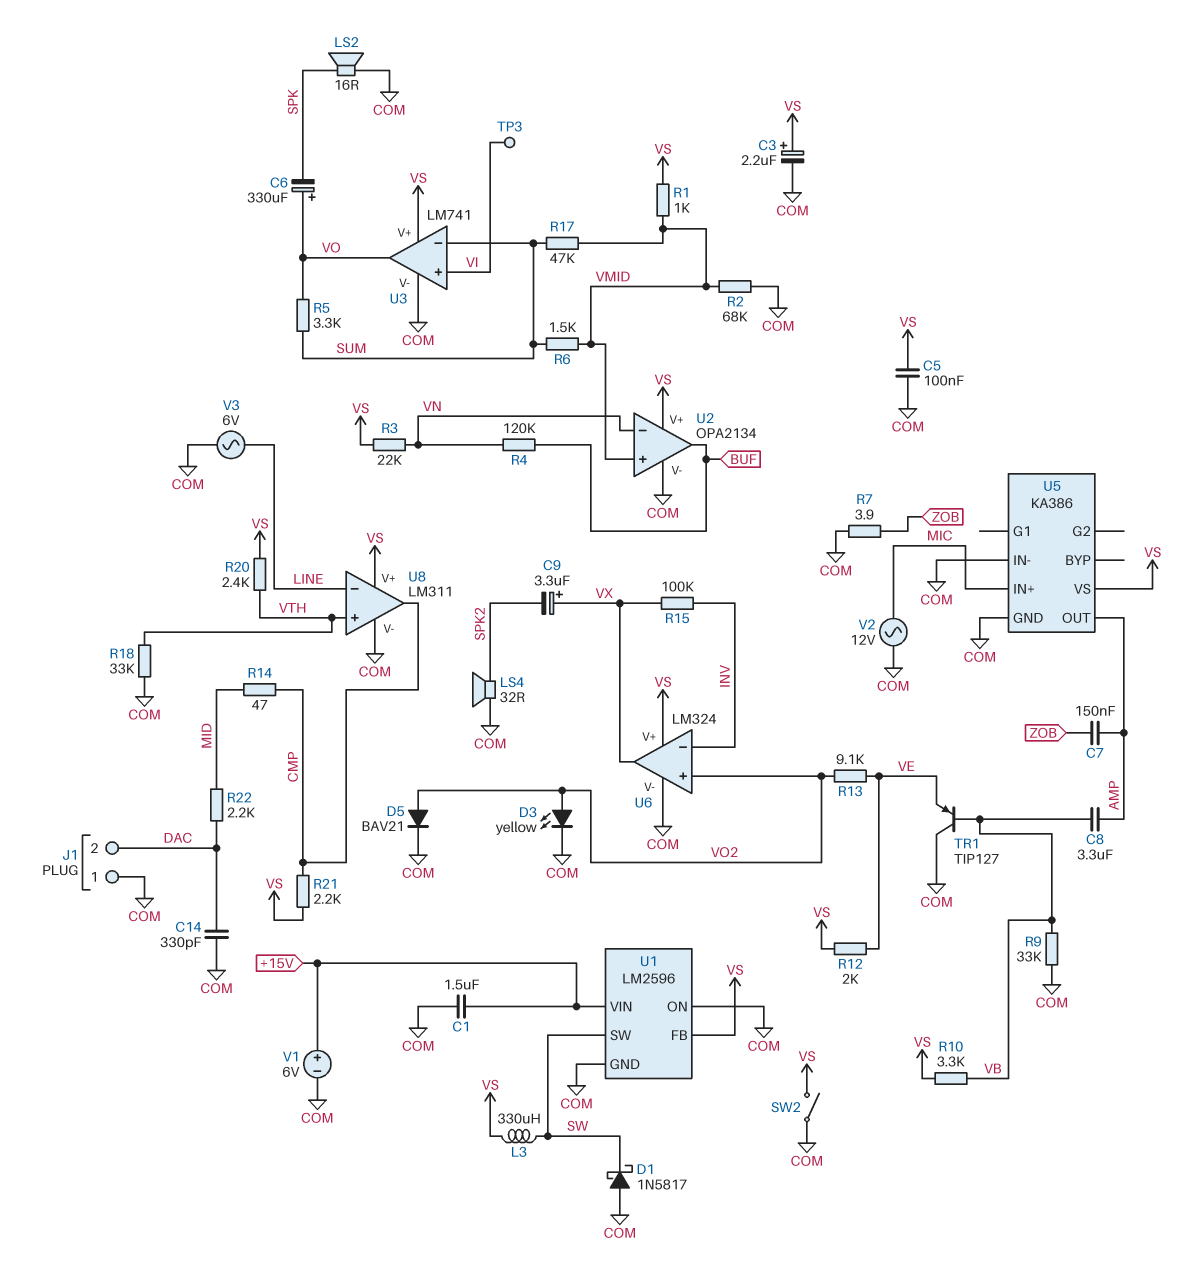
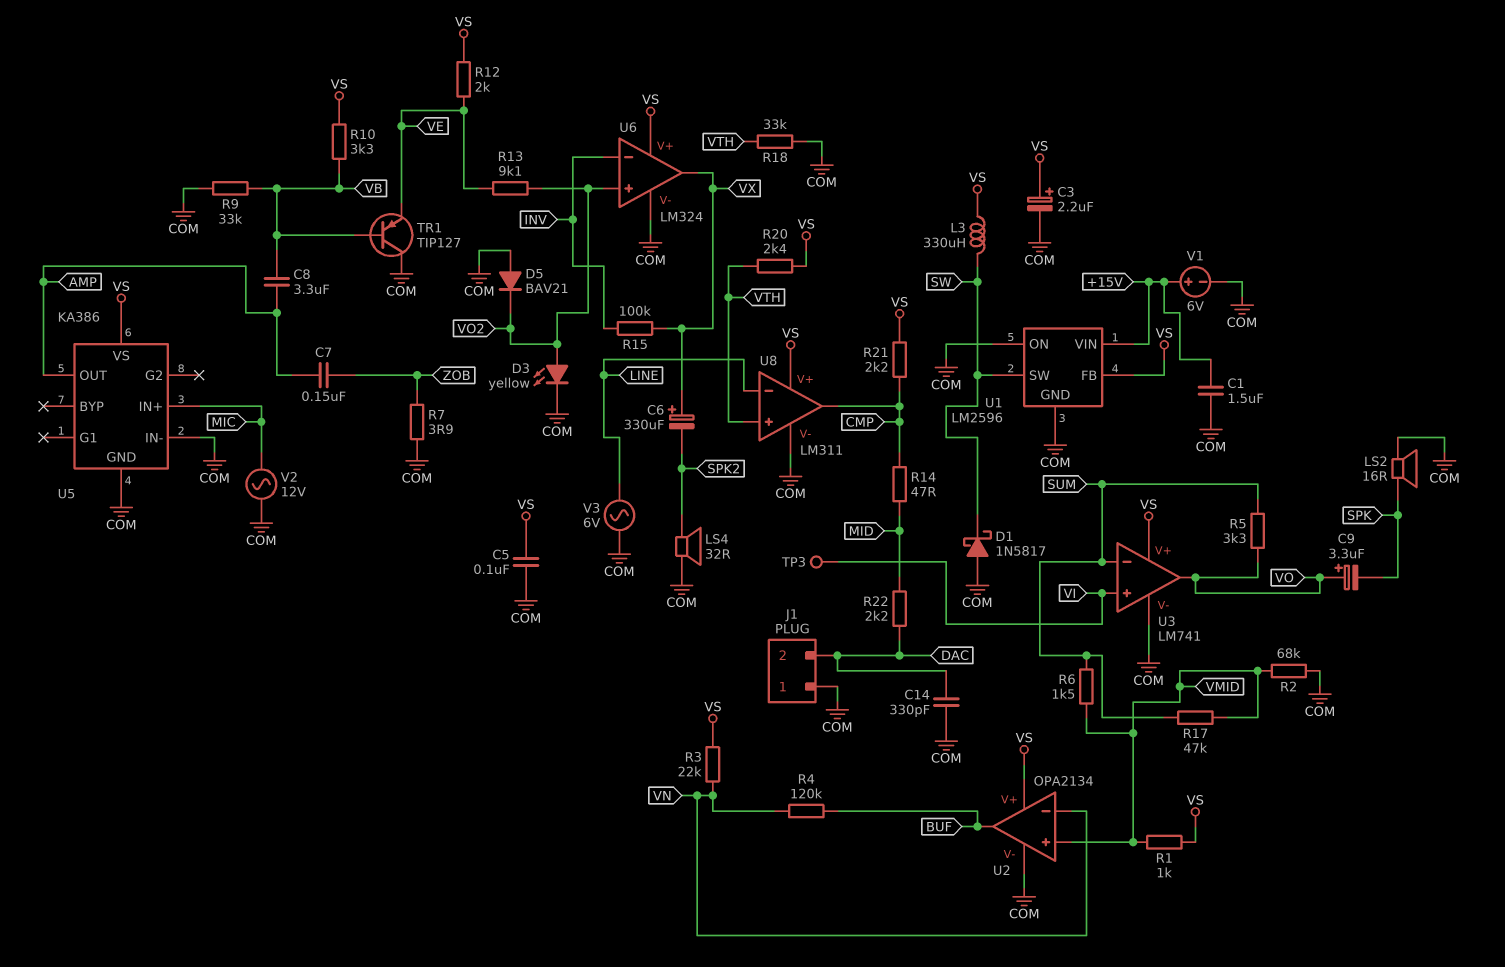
C6: 330uF (plus VO, minus SPK) -> 330uF (plus VX, minus SPK2)
C9: 3.3uF (plus VX, minus SPK2) -> 3.3uF (plus VO, minus SPK)
D5: diode BAV21 (A VO2, K COM) -> diode BAV21 (A COM, K VO2)
SW2: switch (COM, VS) -> none

